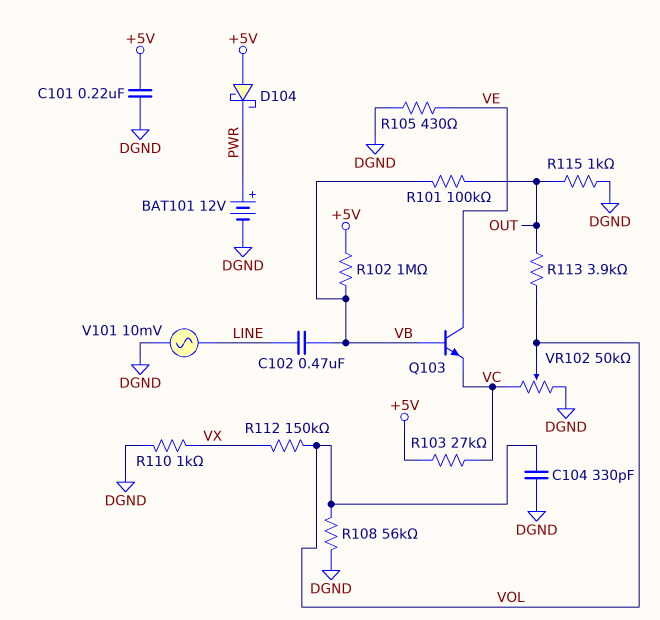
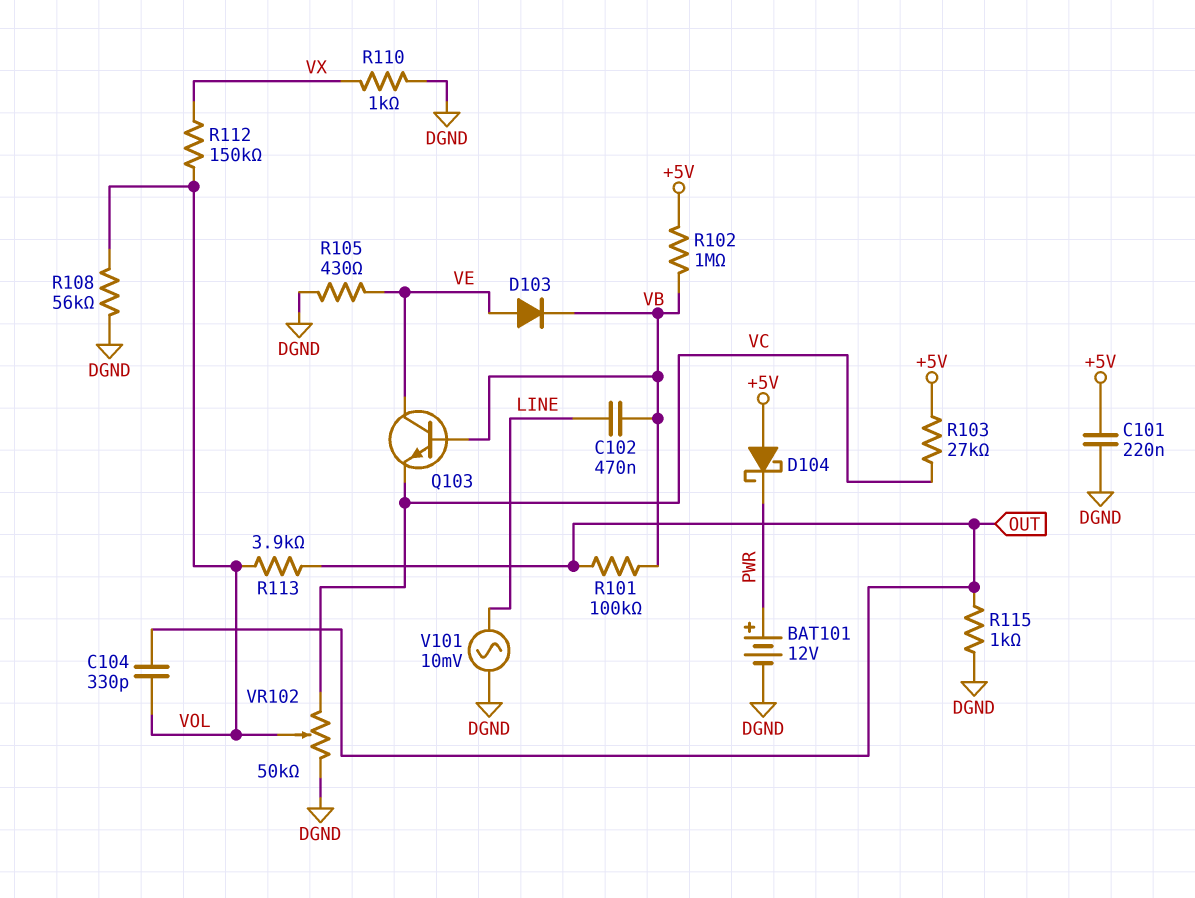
C104: 330pF (DGND, VOL) -> 330pF (OUT, VOL)
D103: none -> diode (A VE, K VB)

